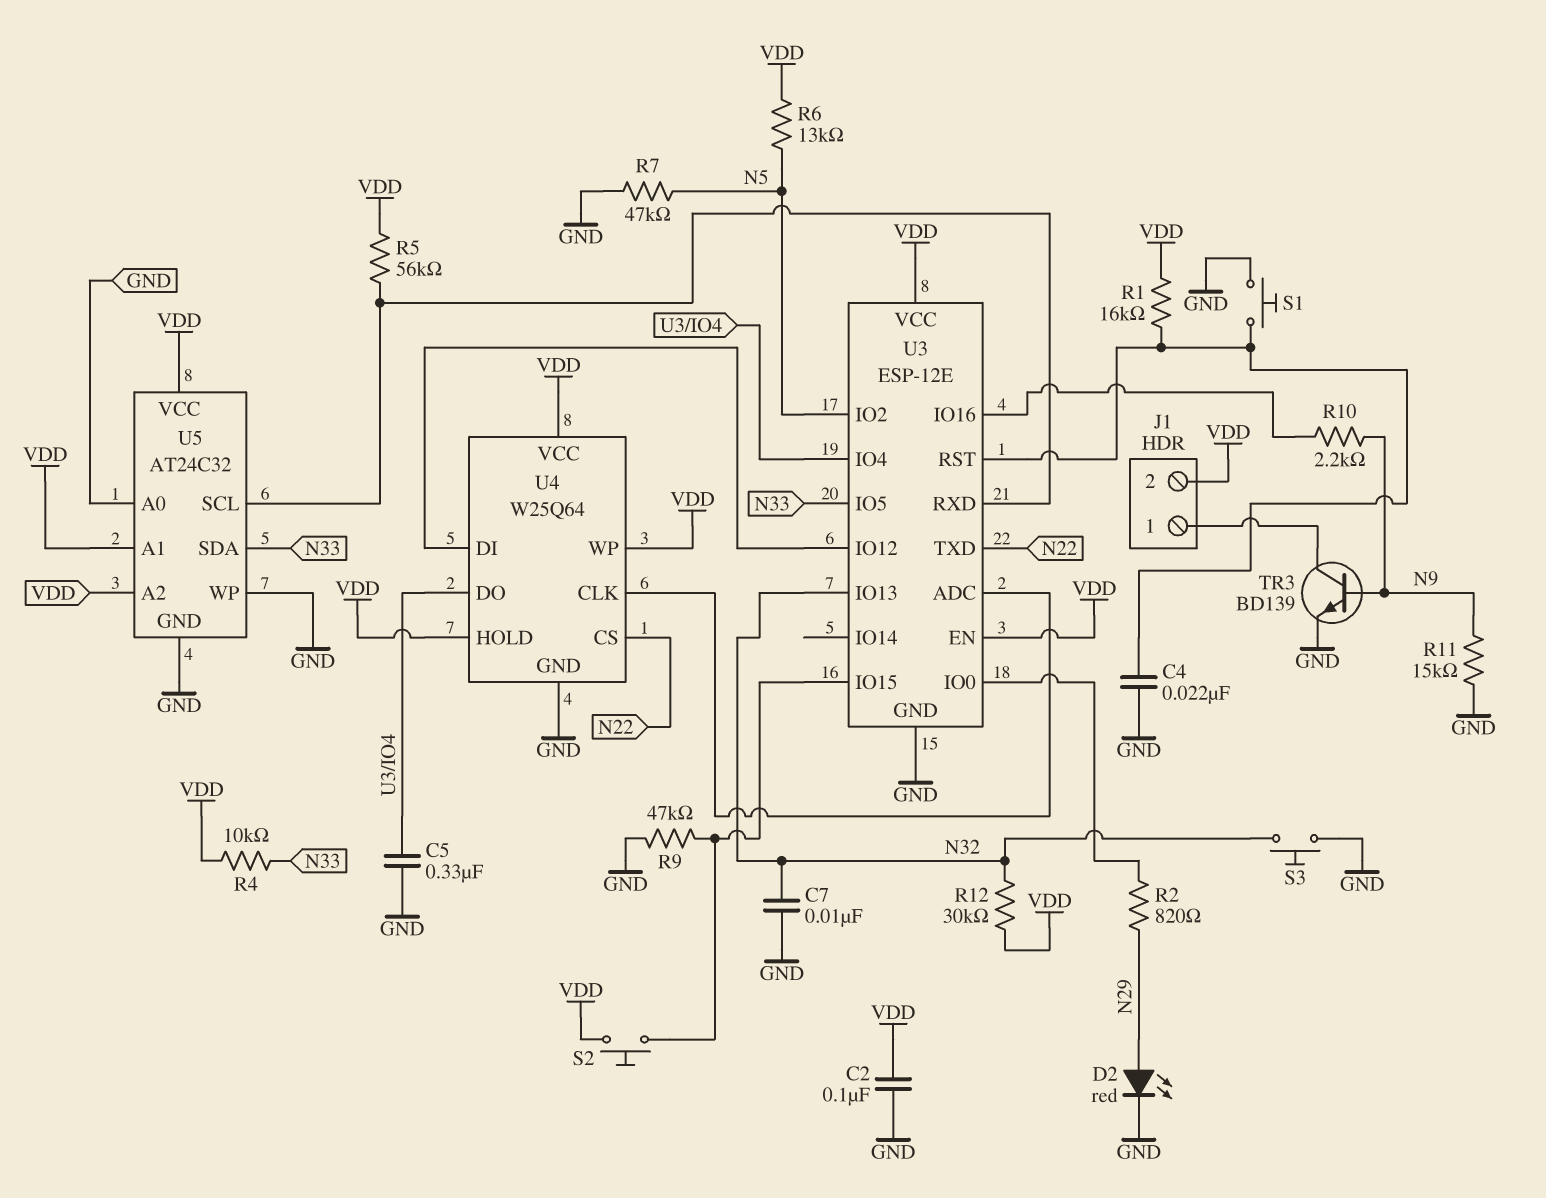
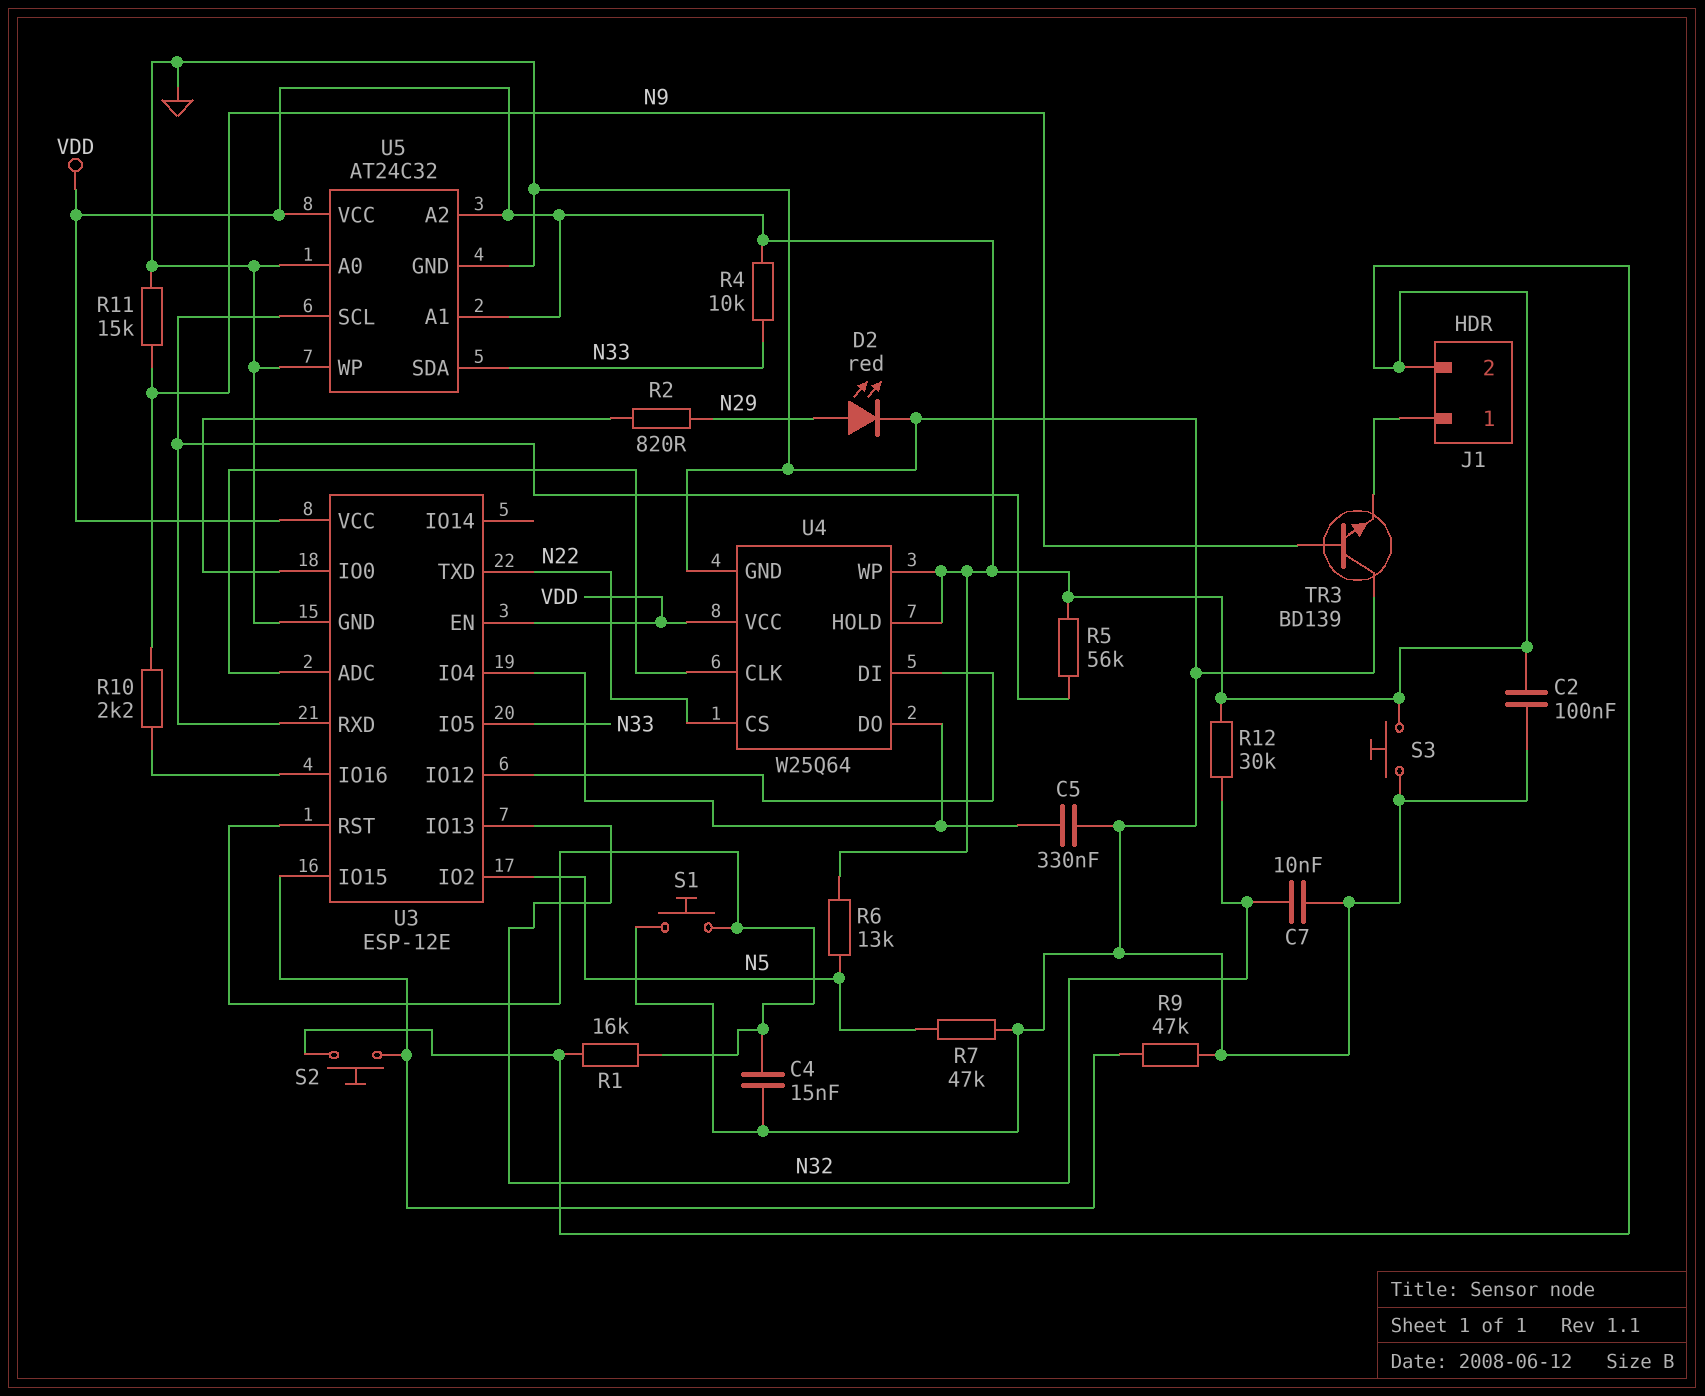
C4: 22nF (GND, U3/RST) -> 15nF (GND, U3/RST)
S3: button (GND, N32) -> button (GND, VDD)
TR3: NPN BD139 (B N9, C J1/1, E GND) -> NPN BD139 (B N9, C GND, E J1/1)

